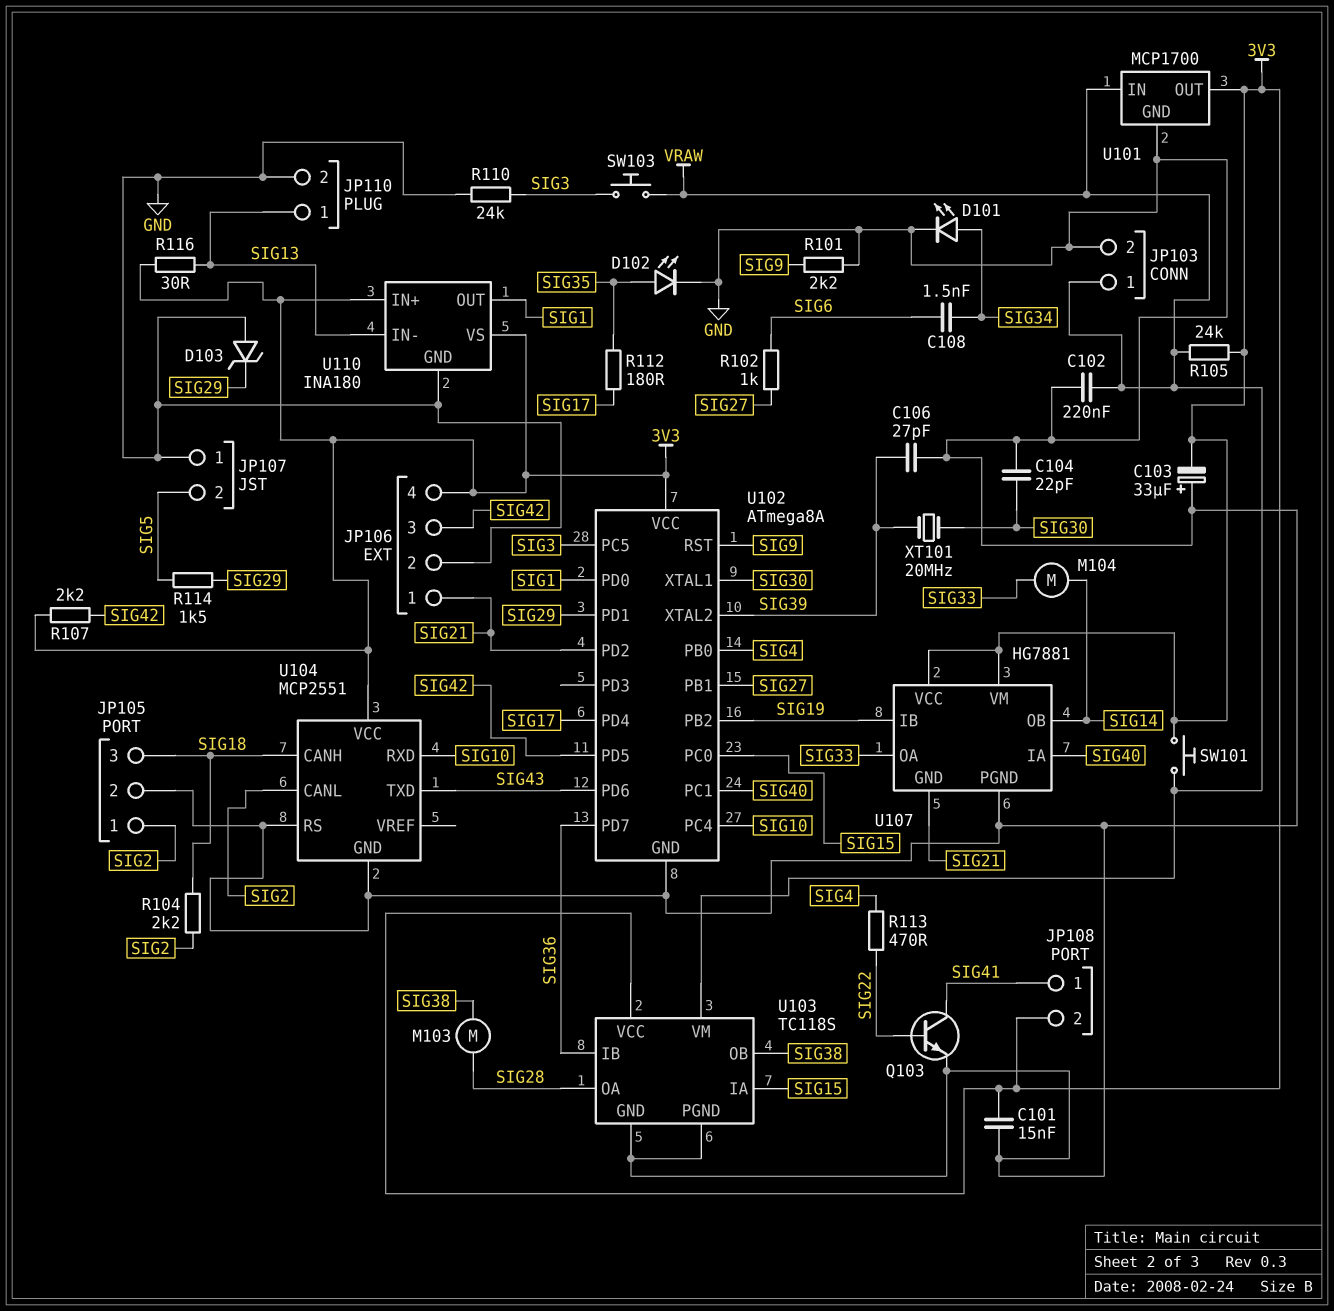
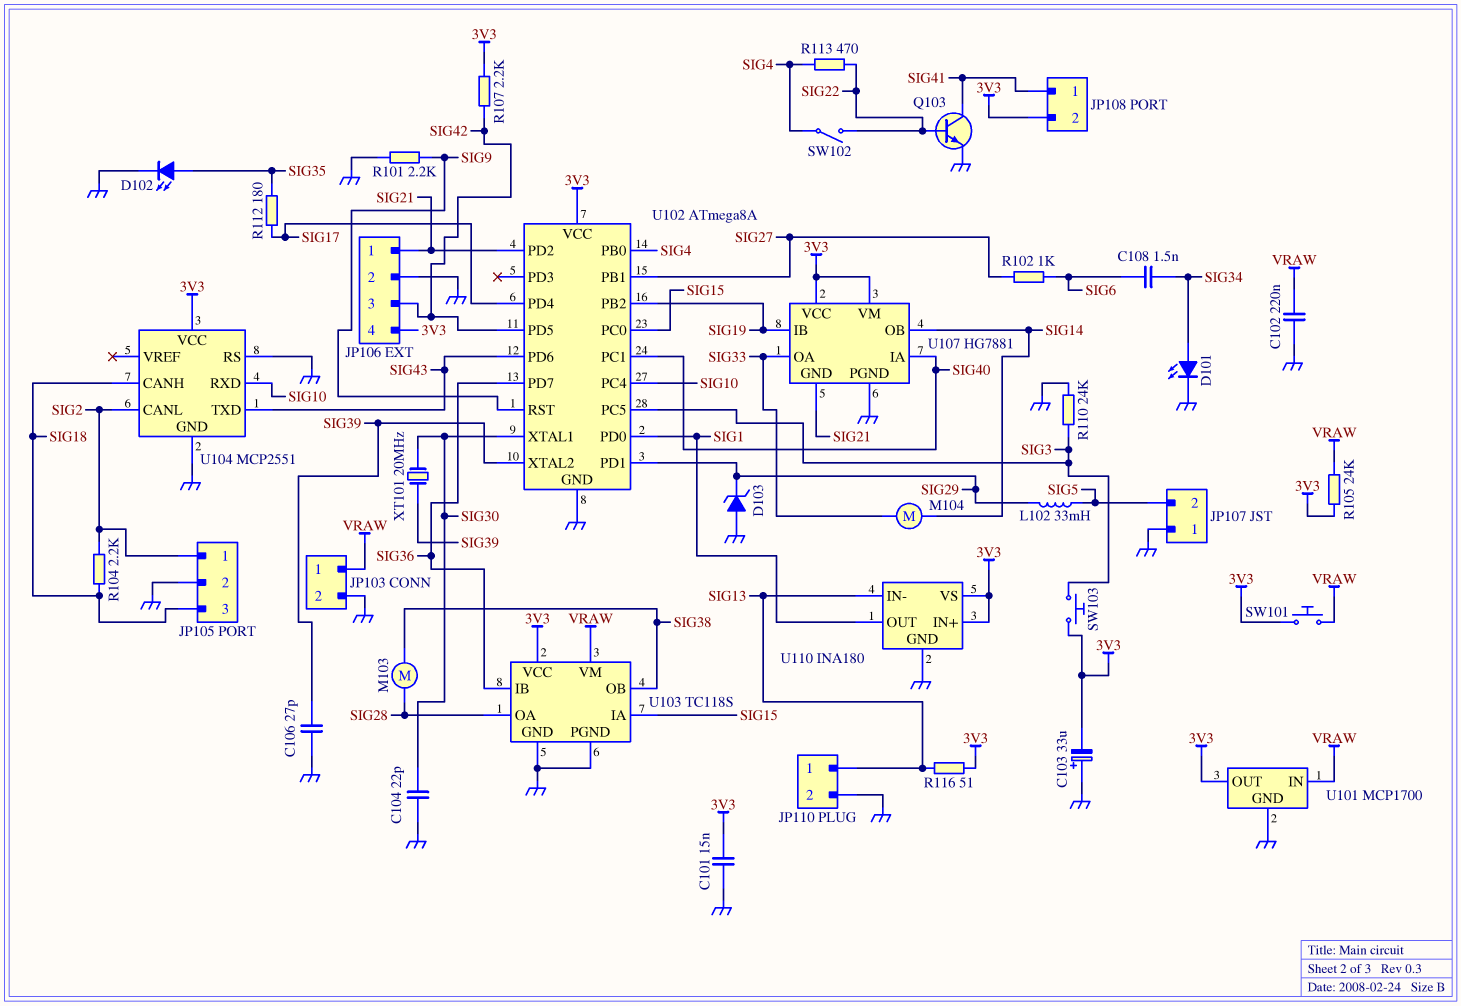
L102: none -> 33mH (SIG5, SIG29)
R114: 1.5k (SIG5, SIG29) -> none
R116: 30 (3V3, SIG13) -> 51 (3V3, SIG13)
SW102: none -> switch (SIG4, SIG22)
SW103: button (SIG3, VRAW) -> button (3V3, SIG3)

